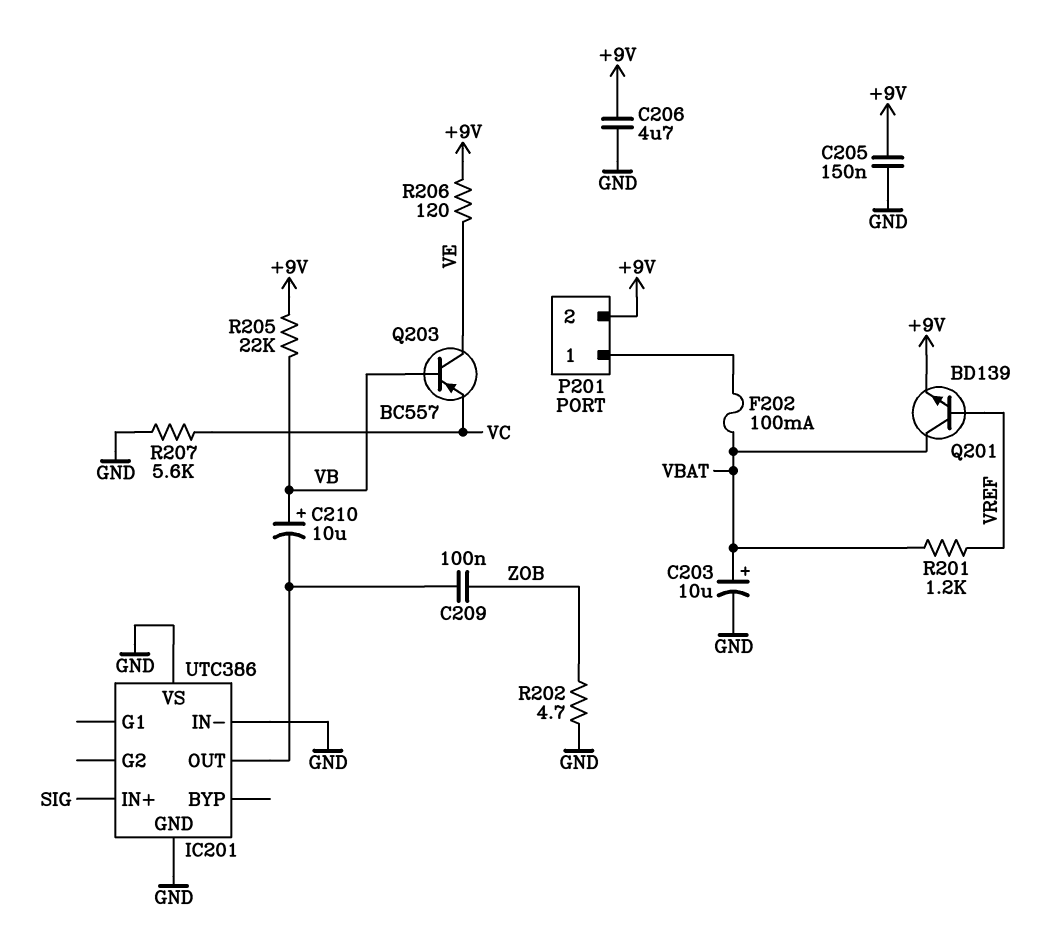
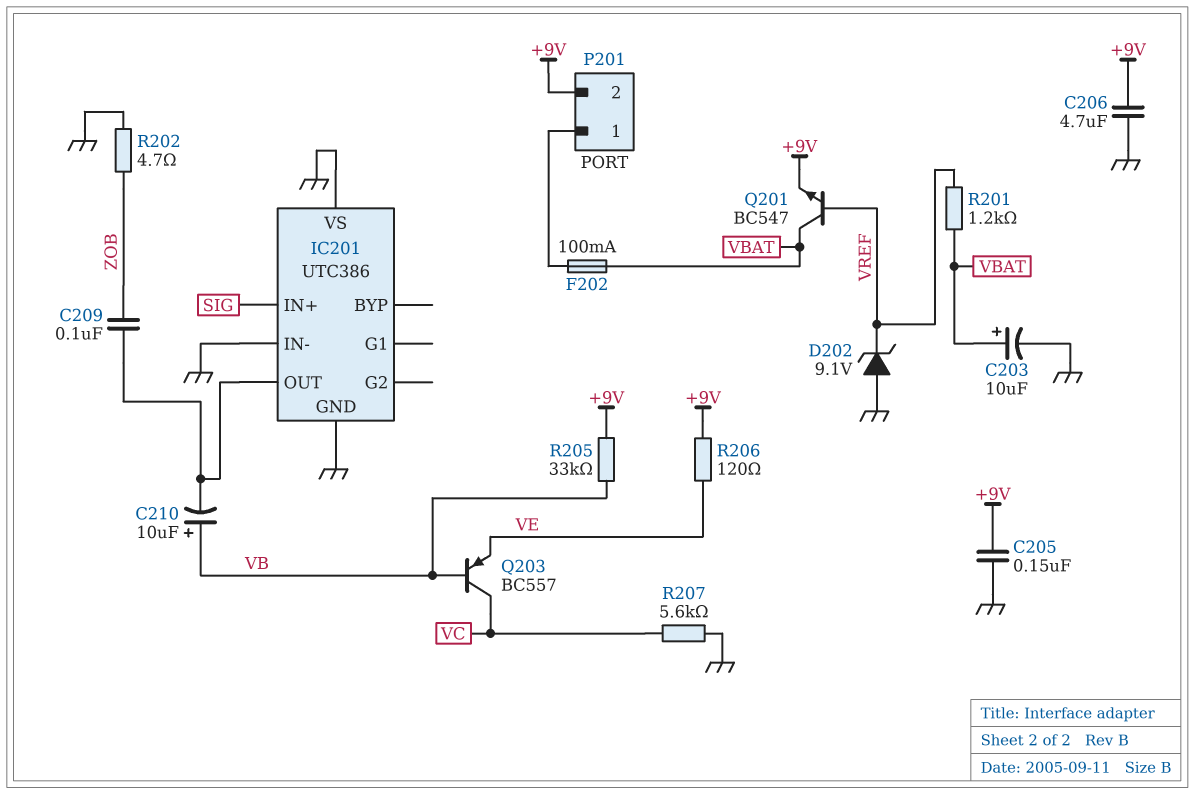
D202: none -> zener 9.1V (A GND, K VREF)
Q201: NPN BD139 (B VREF, C VBAT, E +9V) -> NPN BC547 (B VREF, C VBAT, E +9V)
Q203: PNP BC557 (B VB, C VE, E VC) -> PNP BC557 (B VB, C VC, E VE)
R205: 22k (+9V, VB) -> 33k (+9V, VB)

